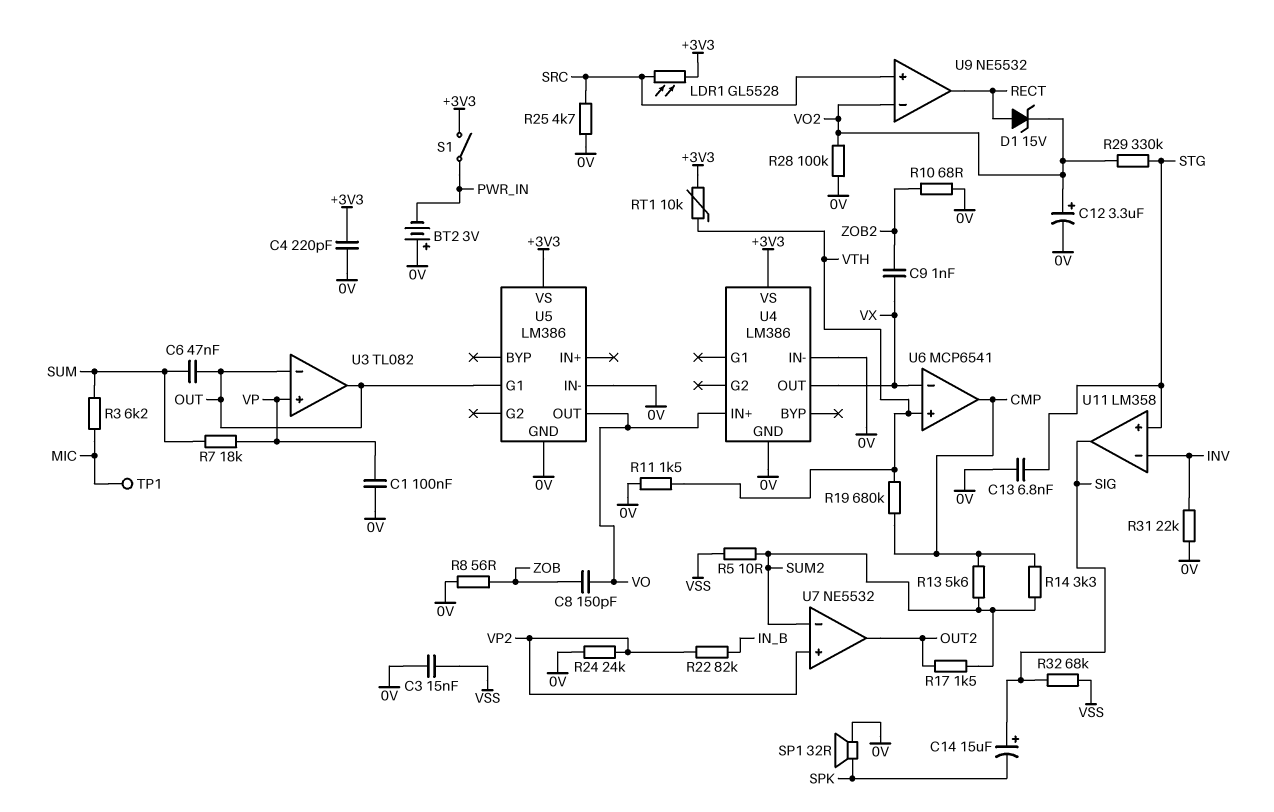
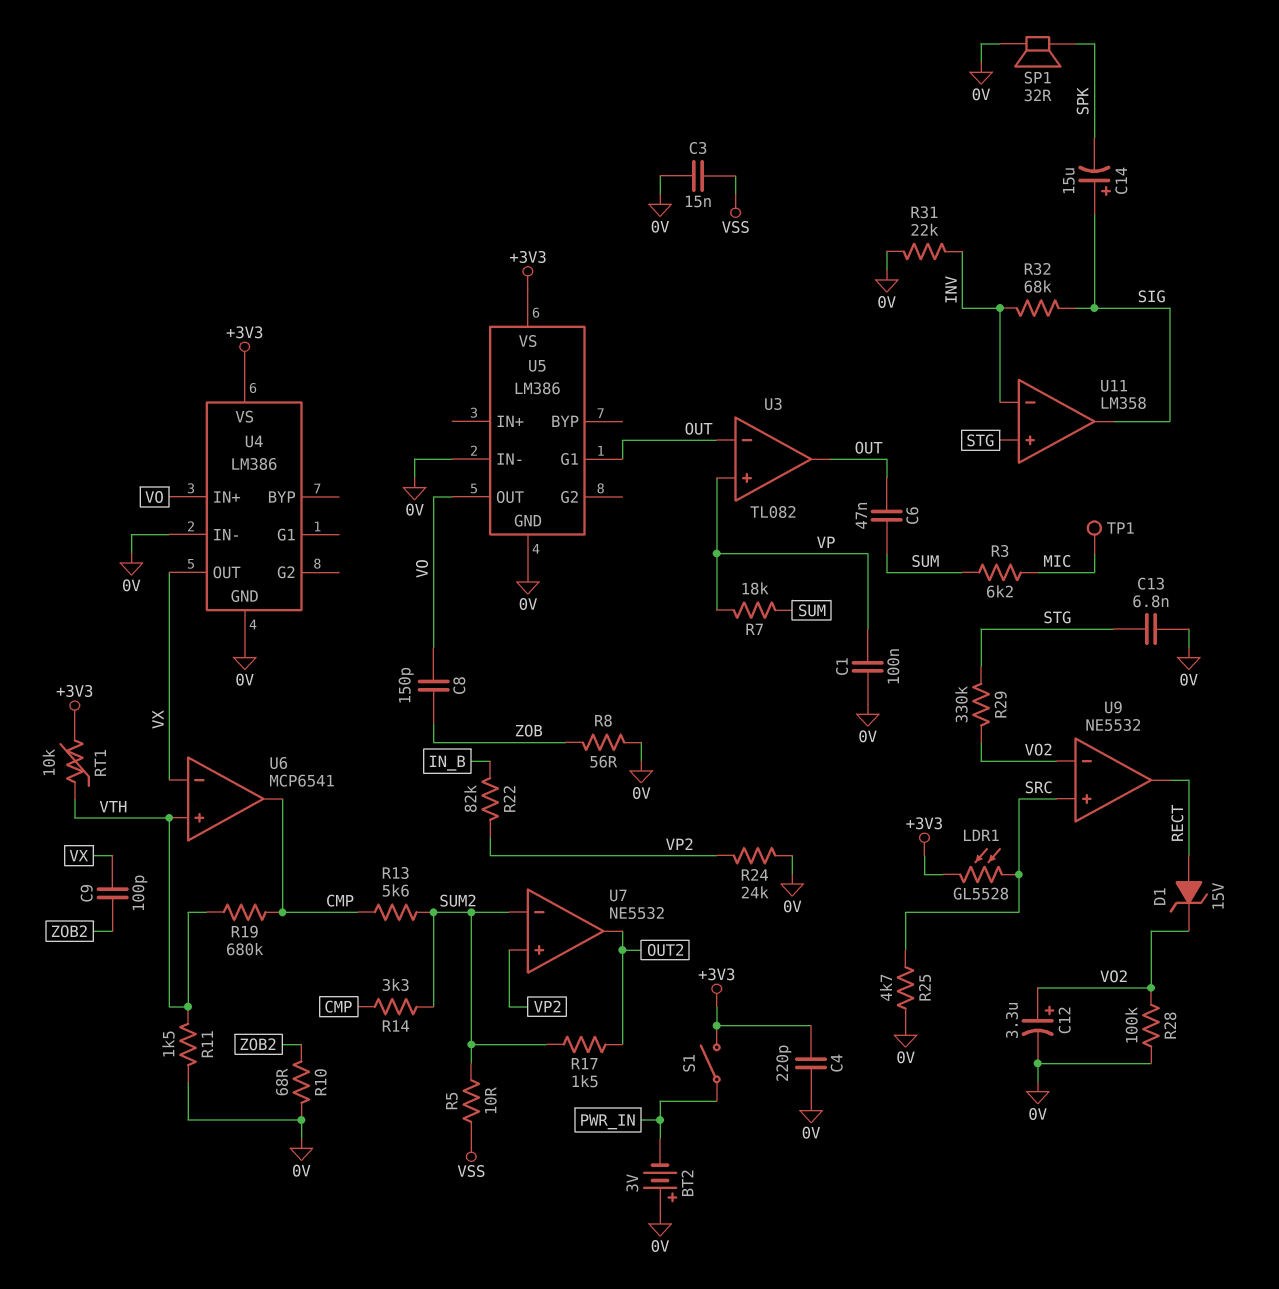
C9: 1nF (VX, ZOB2) -> 100pF (VX, ZOB2)
R32: 68k (SIG, VSS) -> 68k (INV, SIG)

